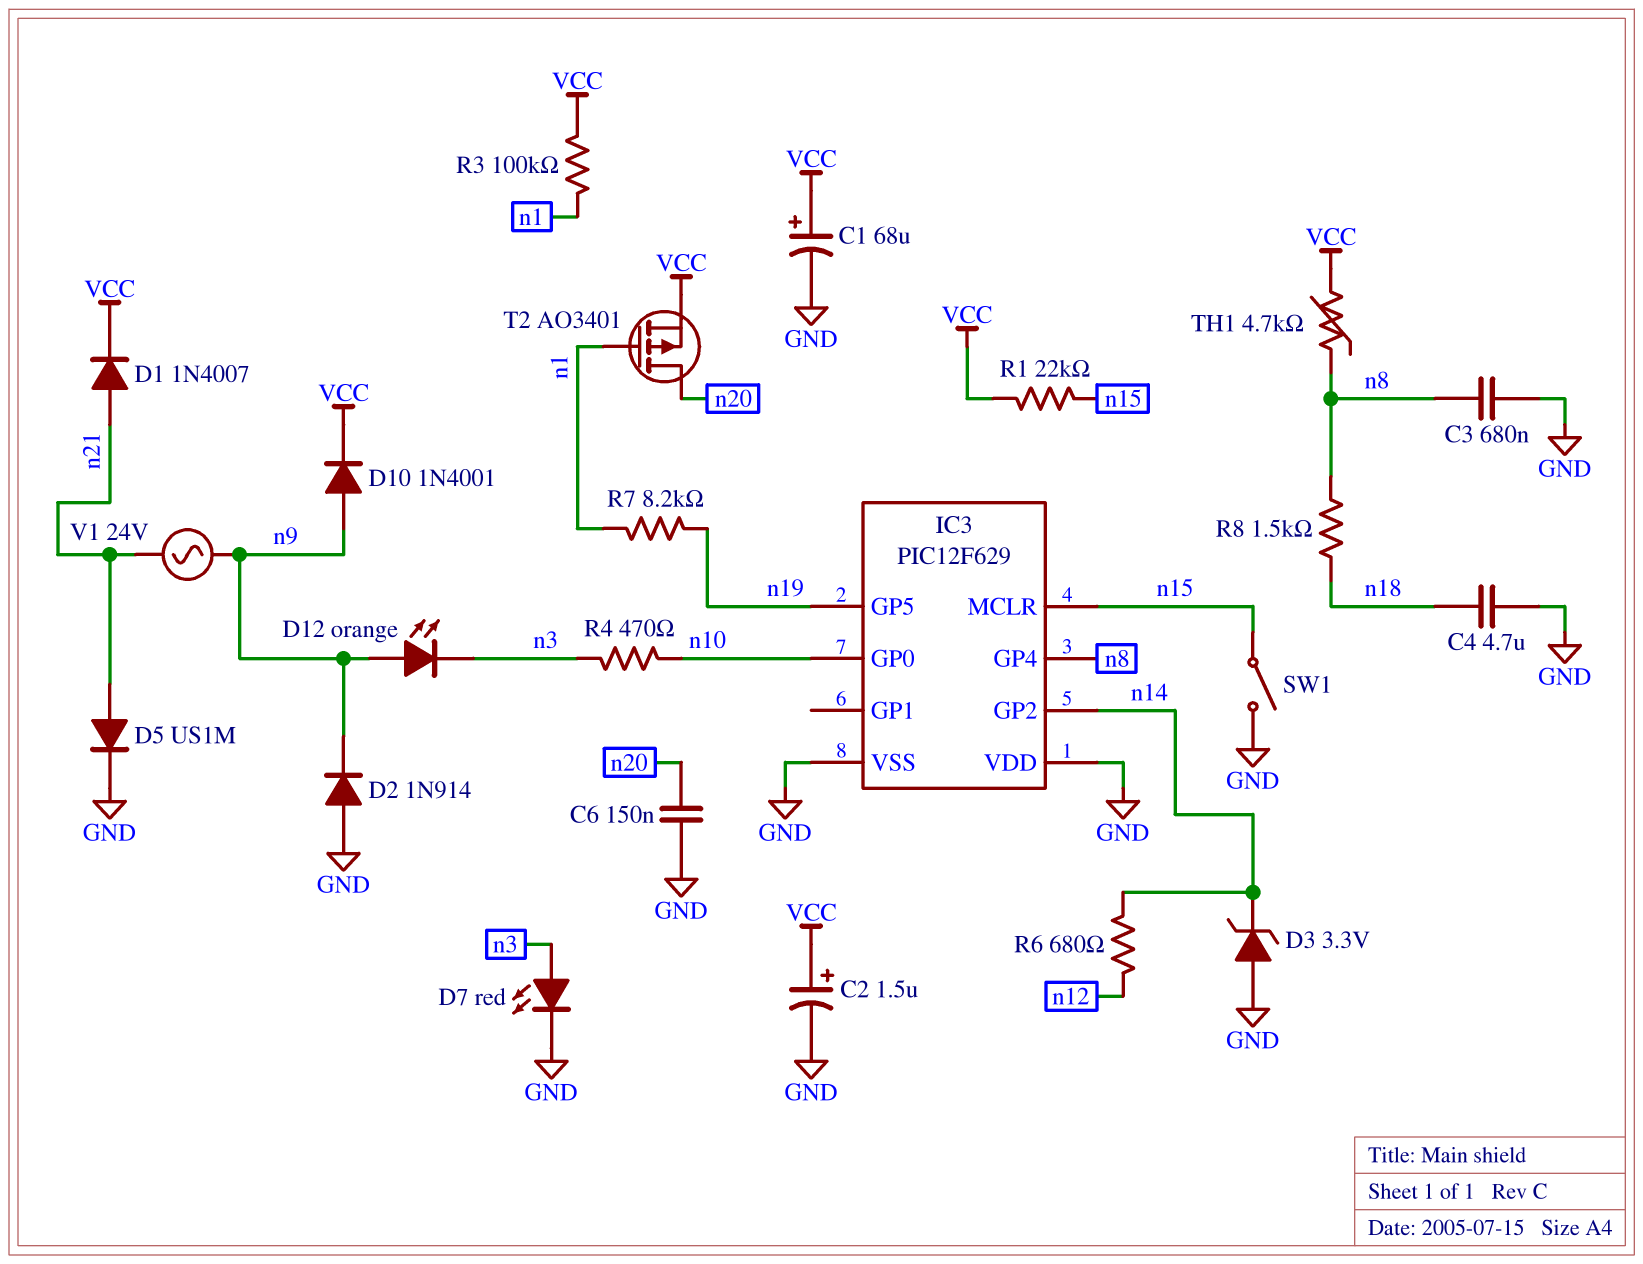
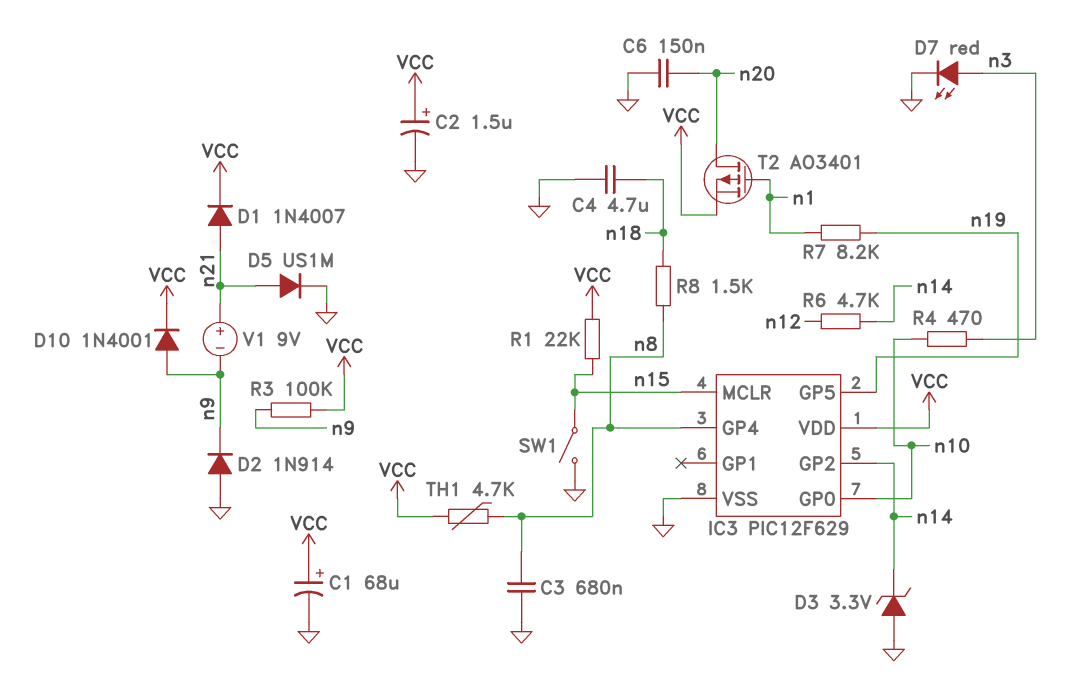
D12: LED orange (A n9, K n3) -> none
IC3 pin VDD: GND -> VCC
R3: 100k (VCC, n1) -> 100k (VCC, n9)
R6: 680 (n12, n14) -> 4.7k (n12, n14)
V1: AC 24V (n9, n21) -> 9V (plus n21, minus n9)

